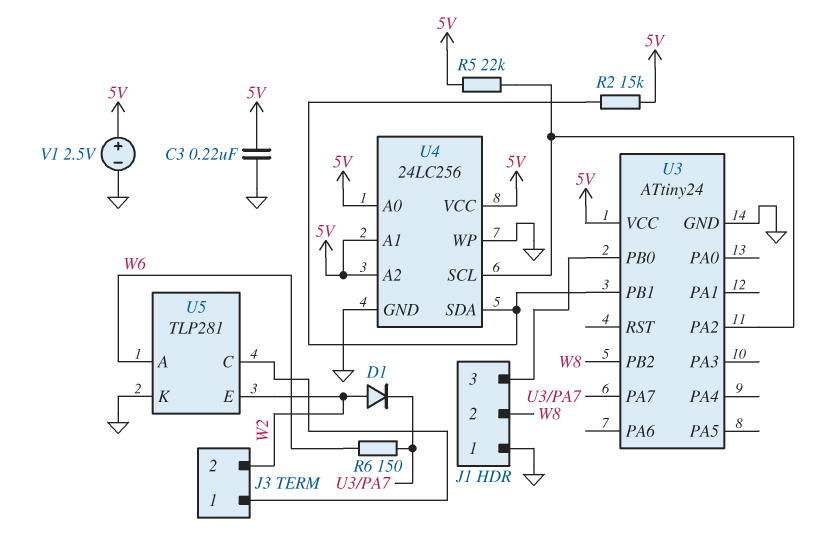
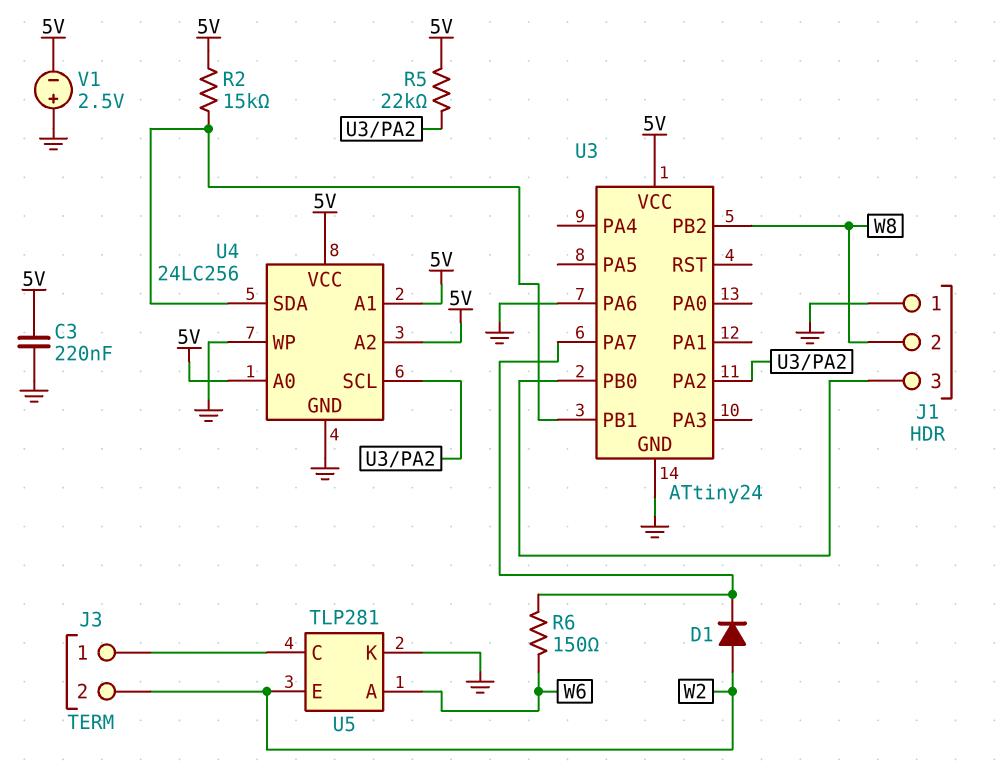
U3 pin PA6: none -> GND
V1: 2.5V (plus 5V, minus GND) -> 2.5V (plus GND, minus 5V)

